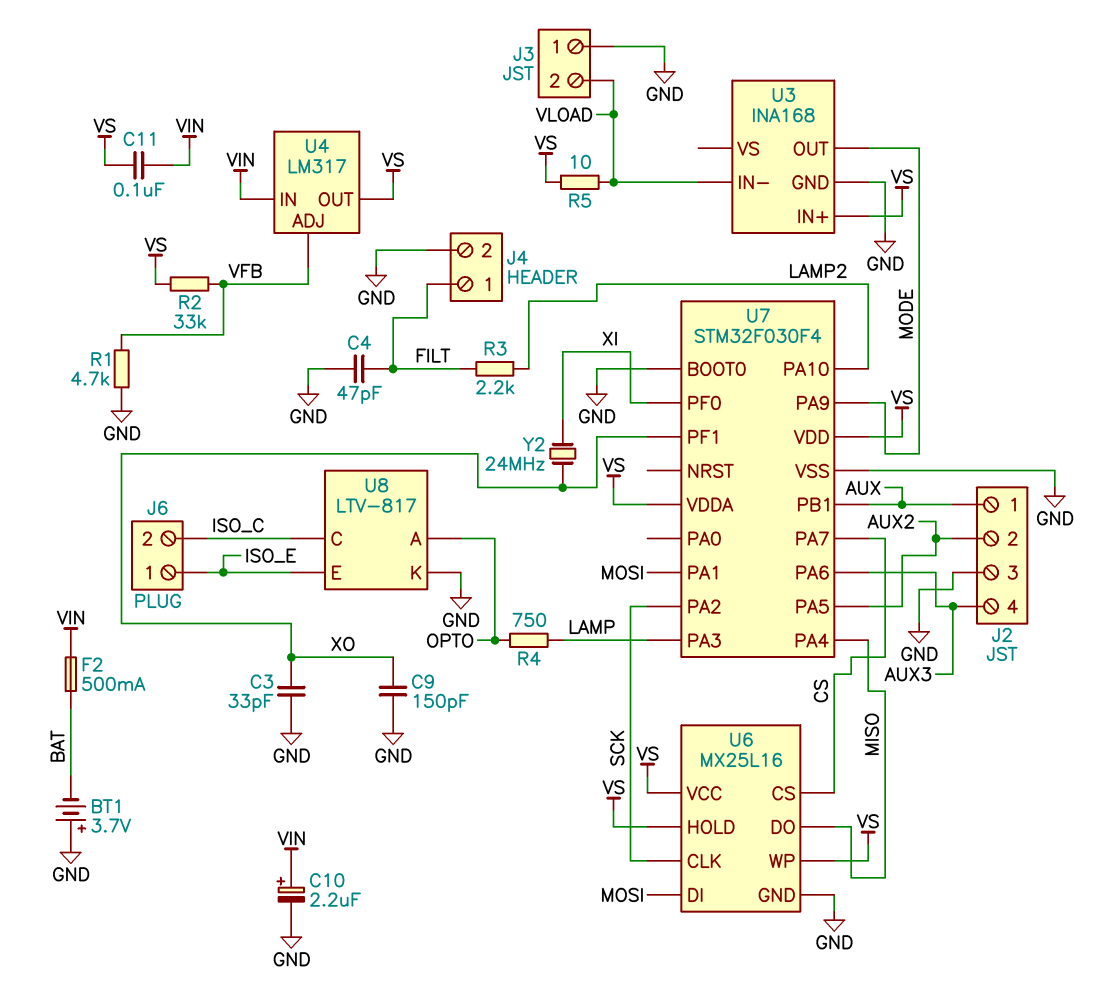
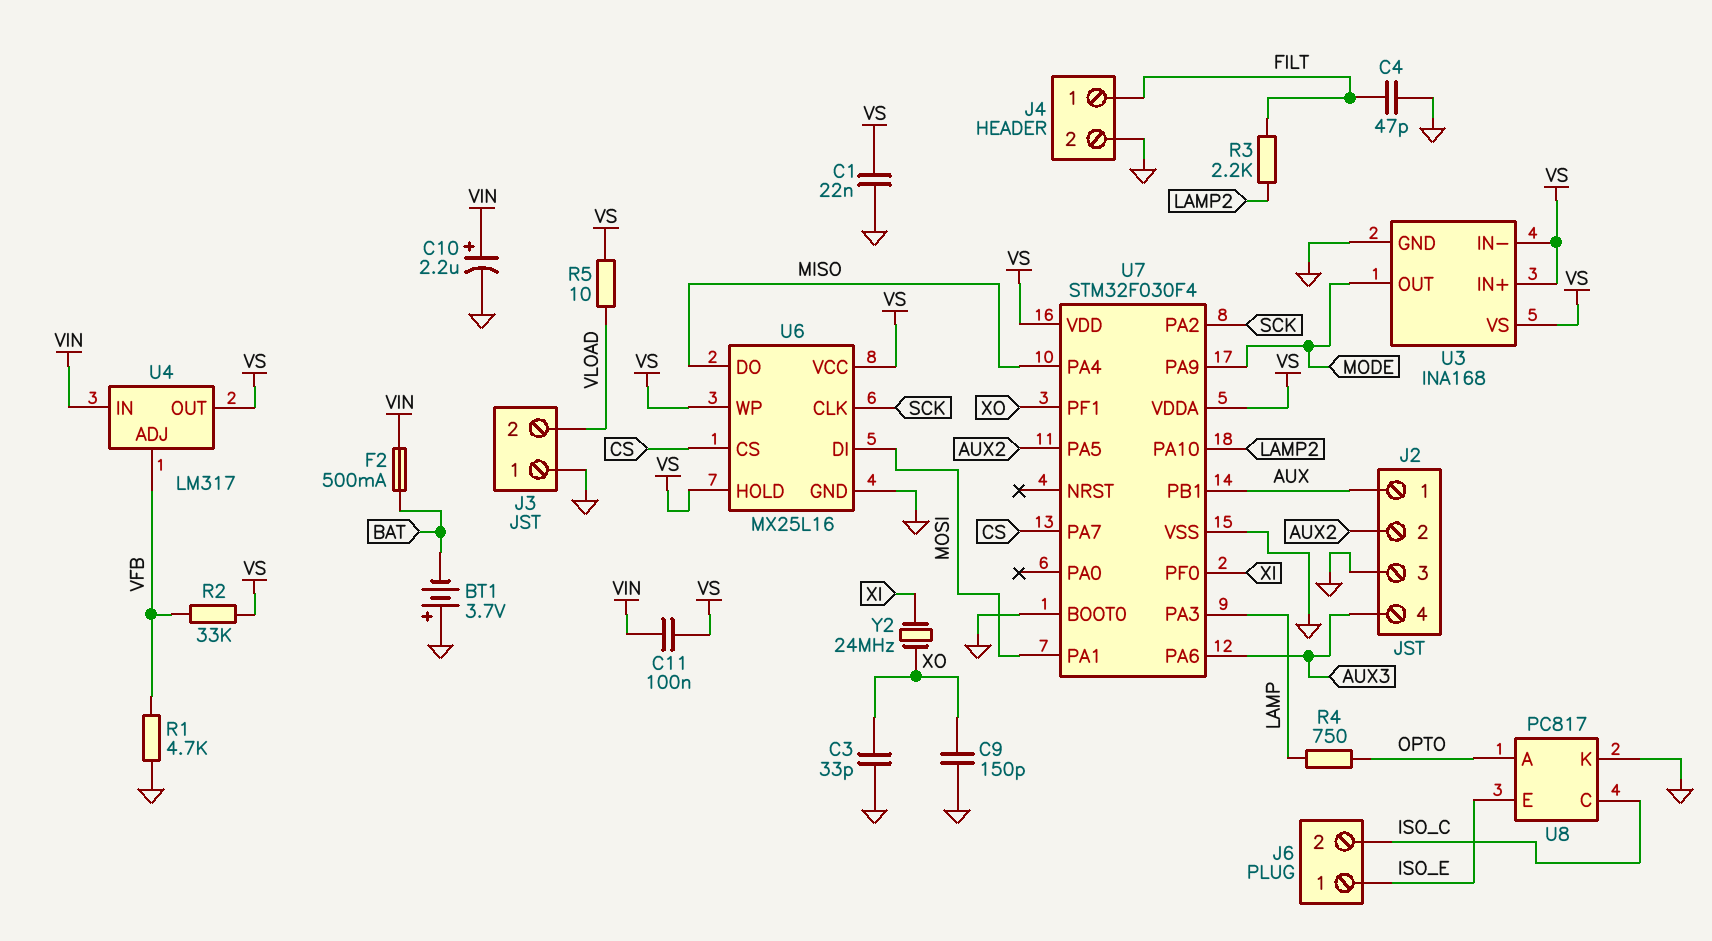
C1: none -> 22nF (GND, VS)
U3 pin IN-: VLOAD -> VS
U3 pin VS: none -> VS
U8: LTV-817 -> PC817

